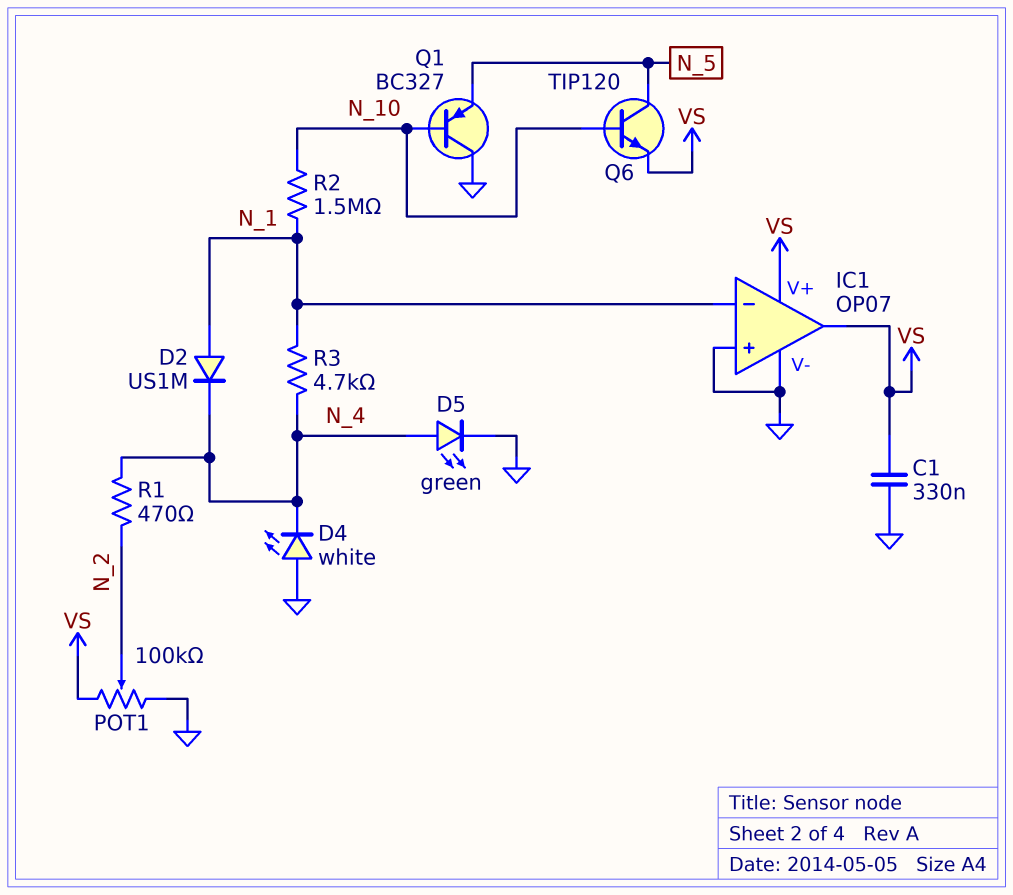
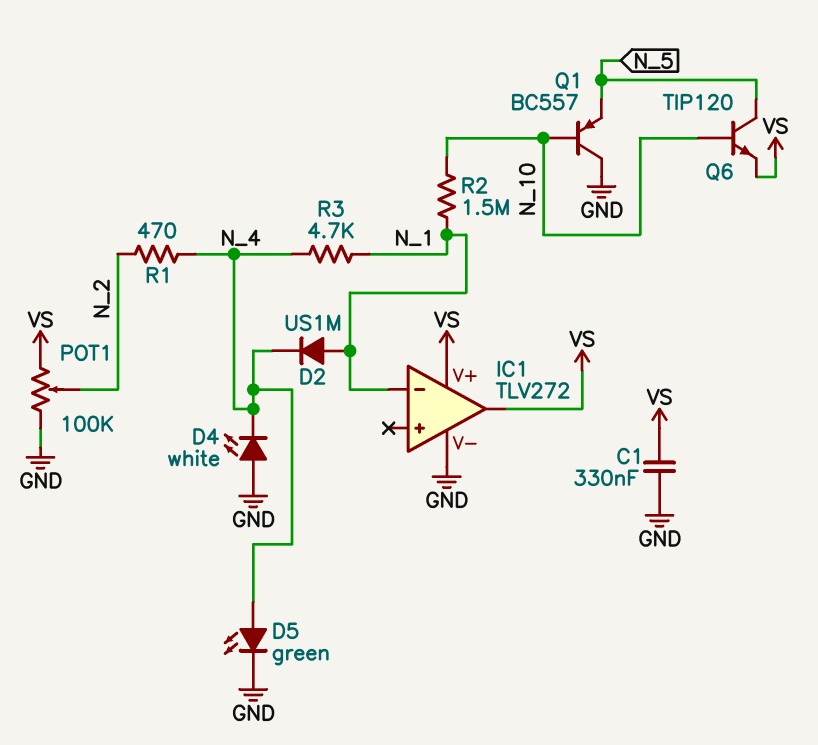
IC1: OP07 -> TLV272
IC1 pin in+: GND -> none
Q1: PNP BC327 (B N_10, C GND, E N_5) -> PNP BC557 (B N_10, C GND, E N_5)

